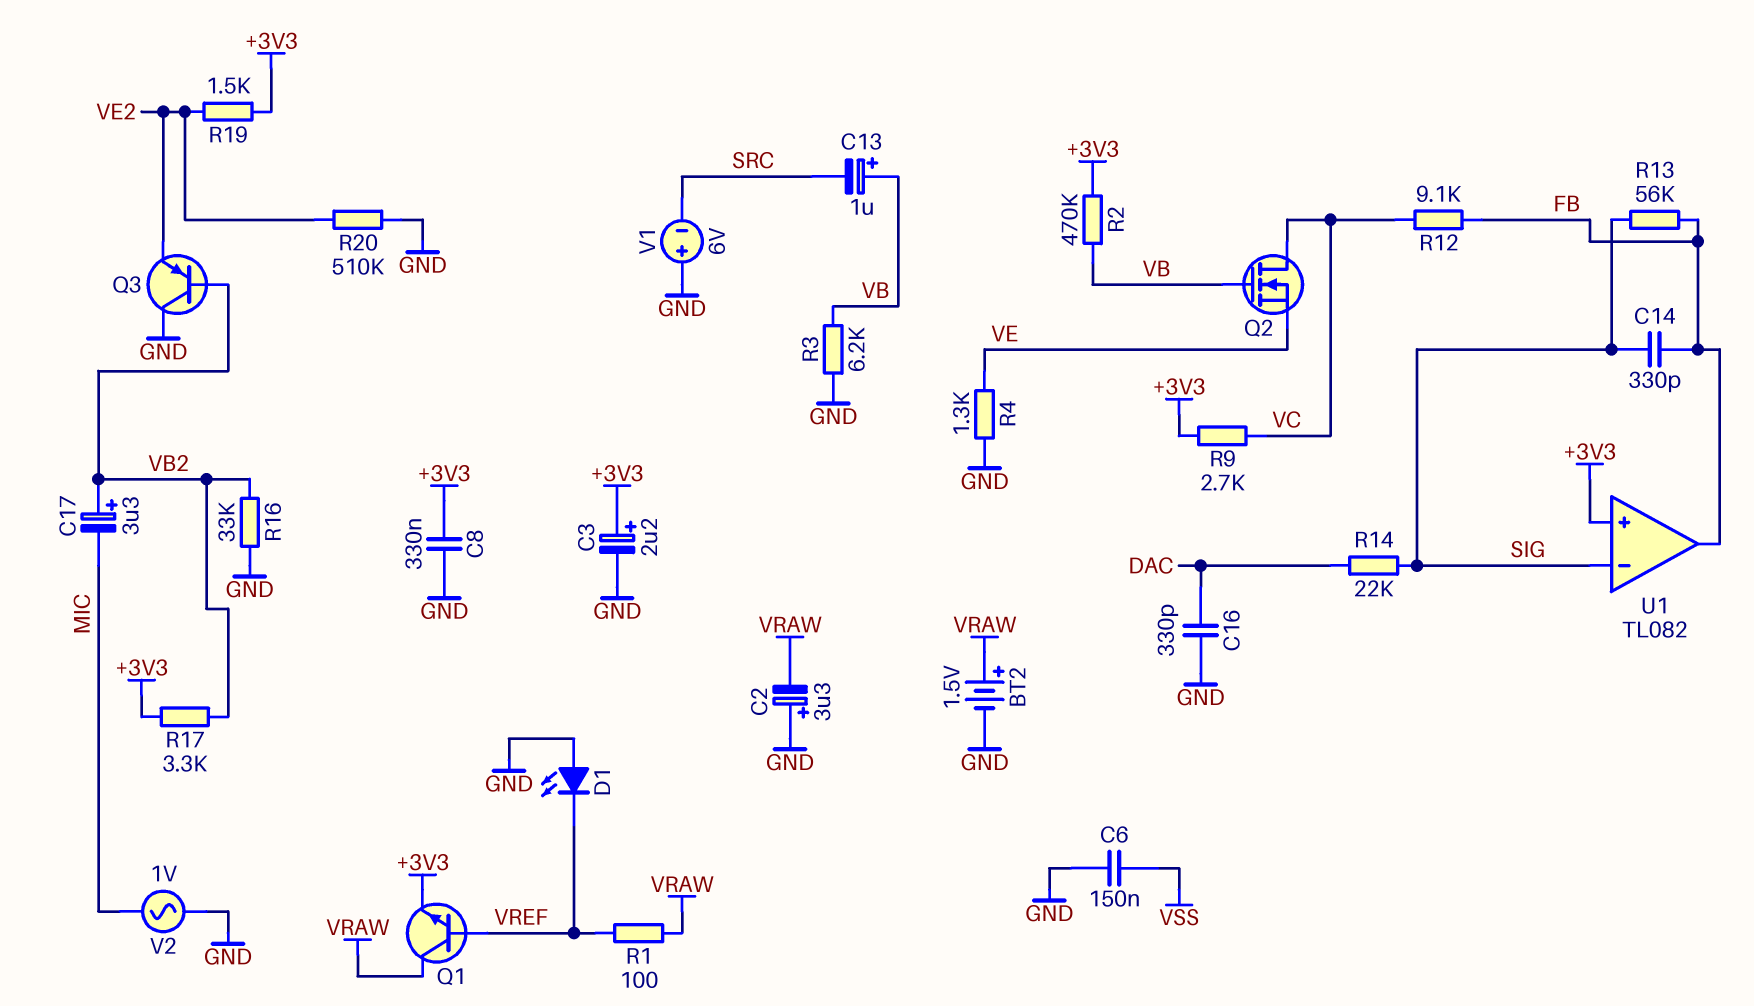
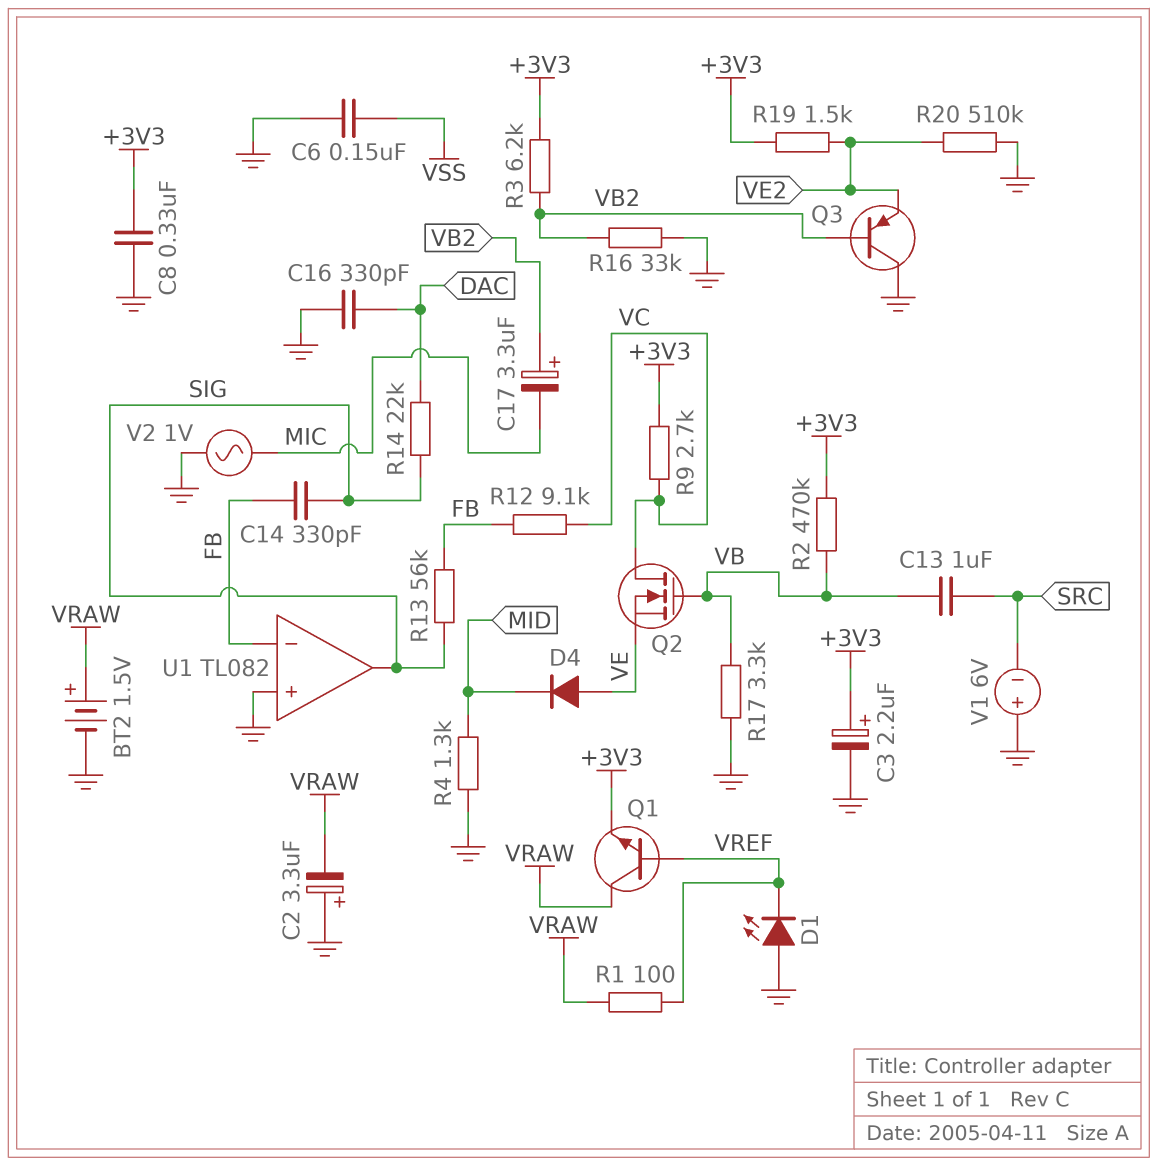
C13: 1uF (plus VB, minus SRC) -> 1uF (SRC, VB)
D4: none -> diode (A VE, K MID)
R3: 6.2k (GND, VB) -> 6.2k (+3V3, VB2)
R4: 1.3k (GND, VE) -> 1.3k (GND, MID)
R17: 3.3k (+3V3, VB2) -> 3.3k (GND, VB)
U1 pin in+: +3V3 -> GND
U1 pin in-: SIG -> FB
U1 pin out: FB -> SIG

